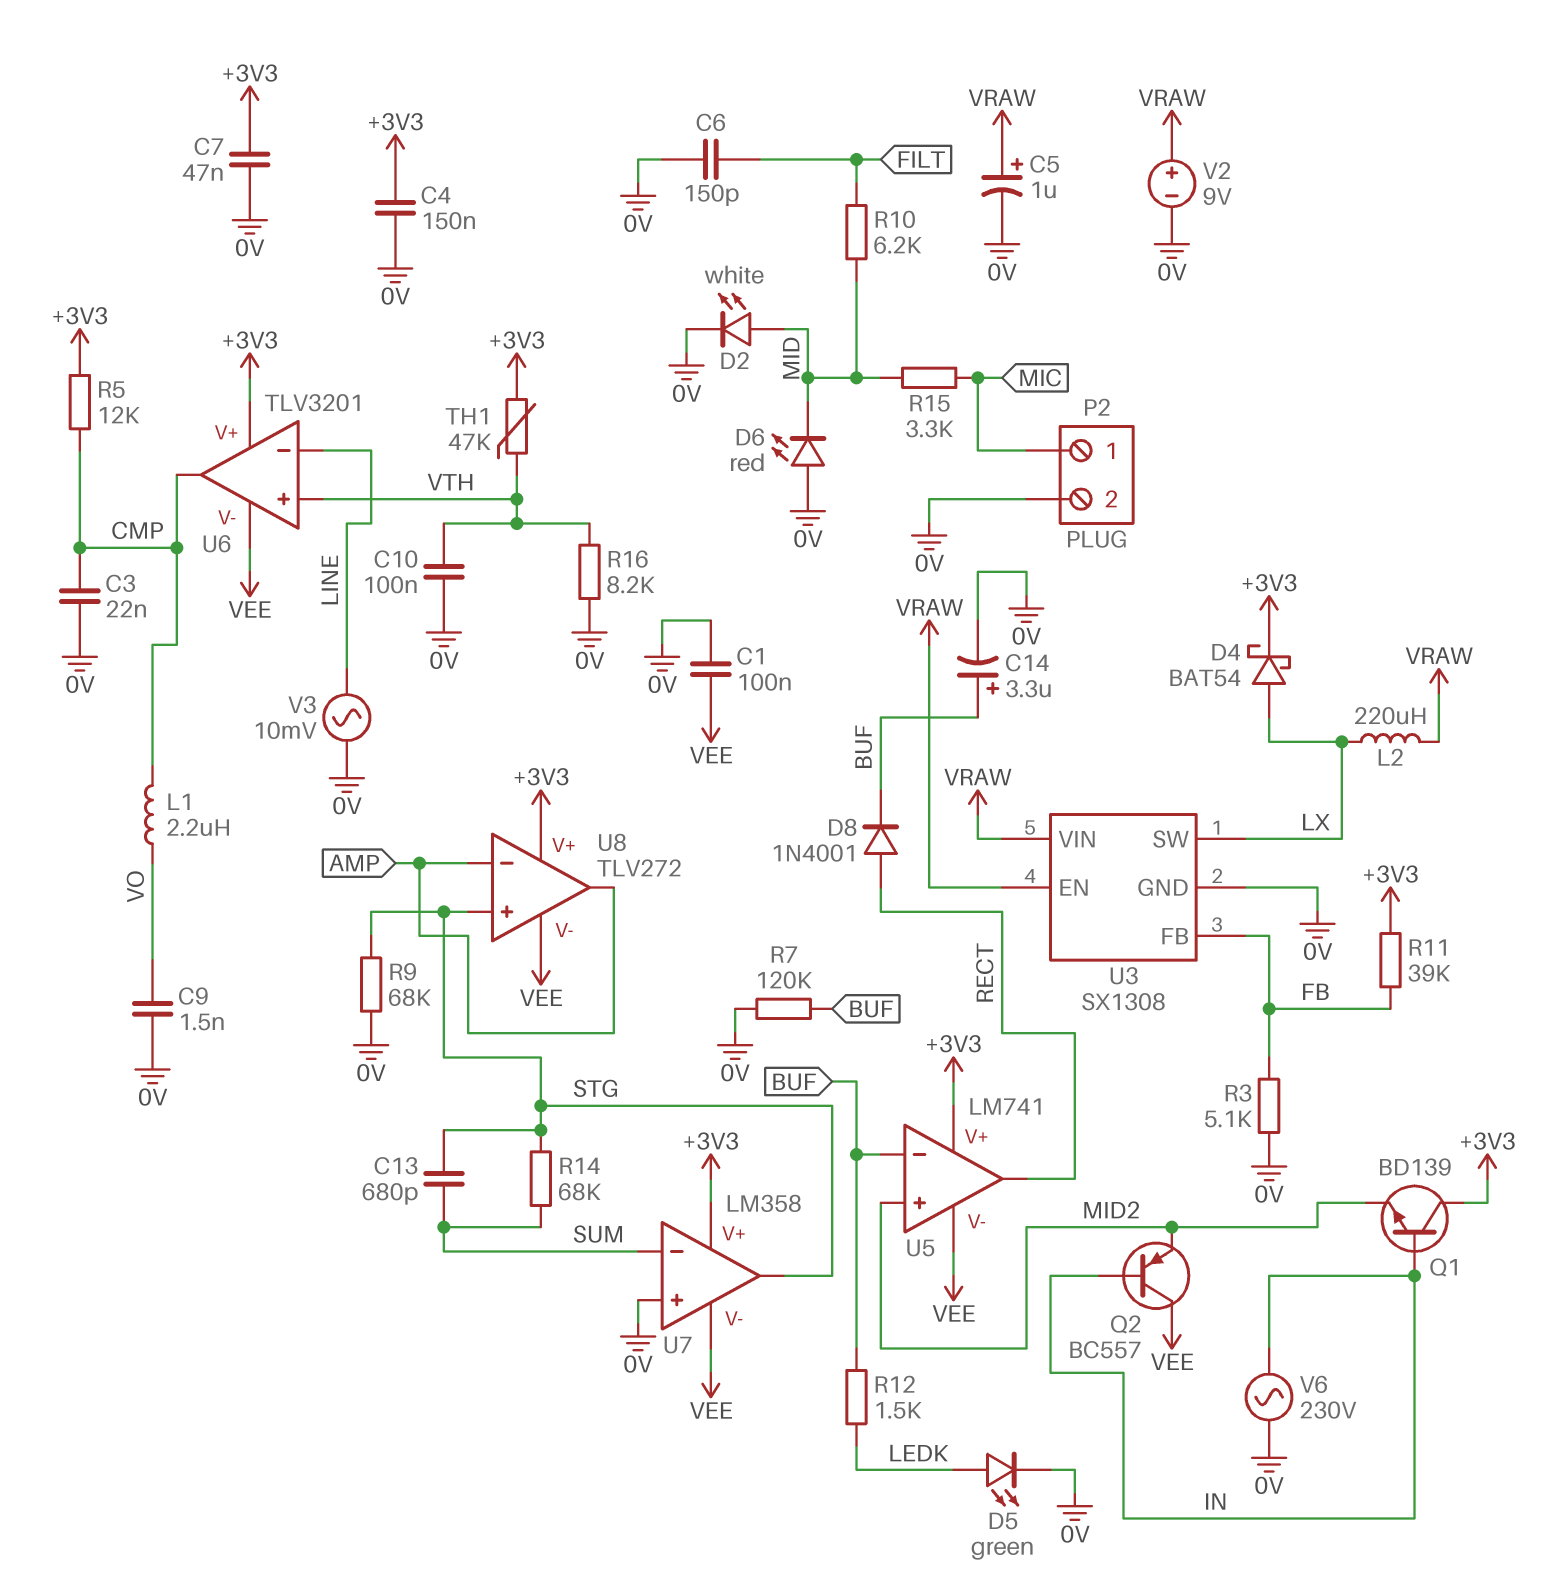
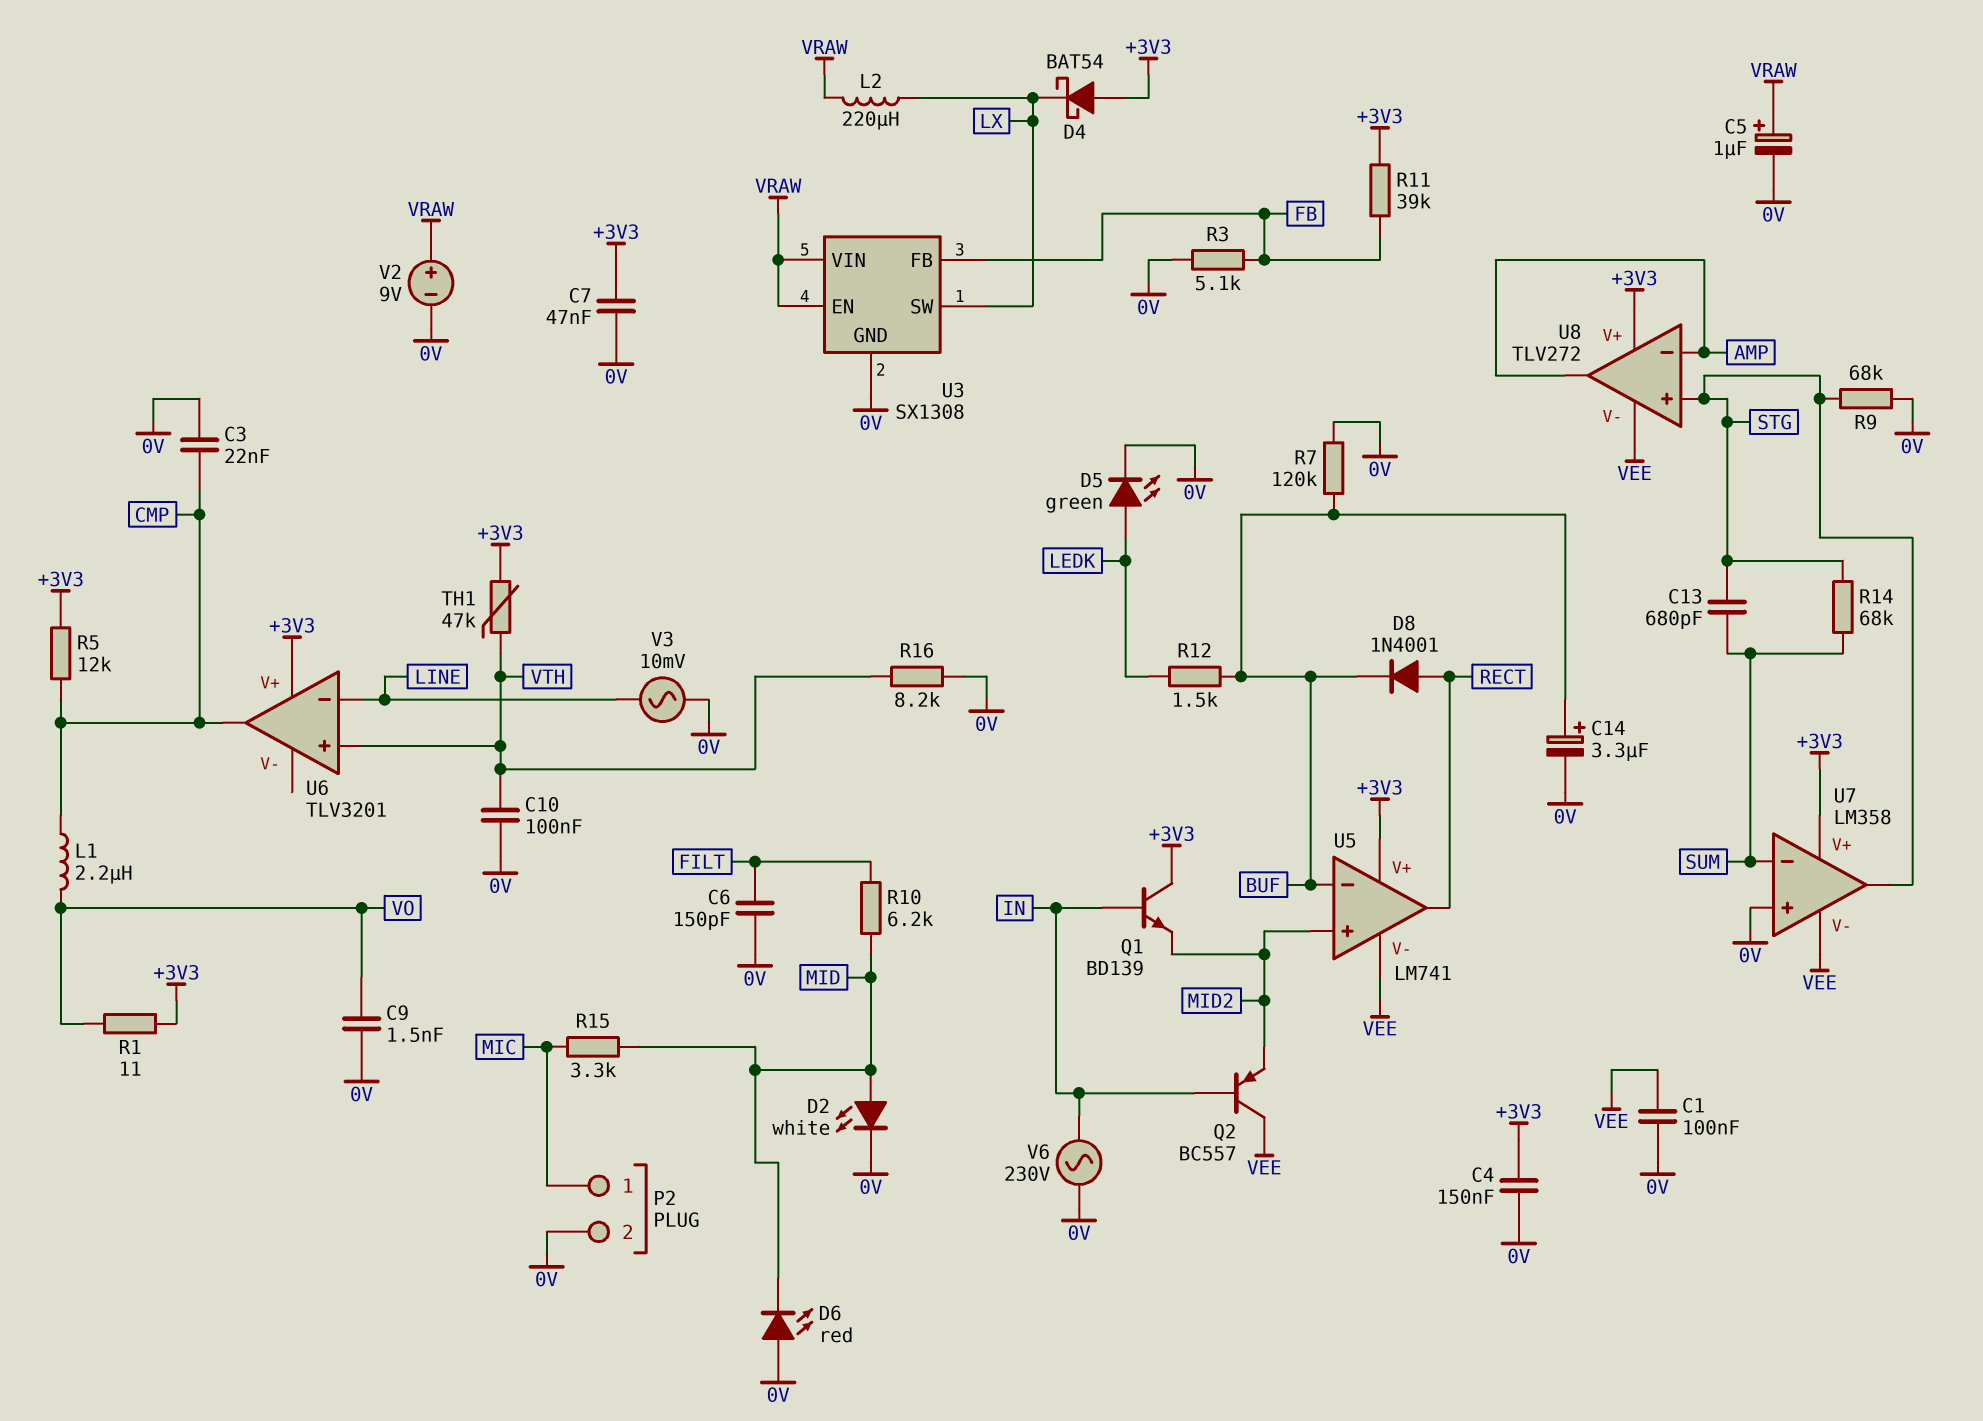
D4: schottky BAT54 (A LX, K +3V3) -> schottky BAT54 (A +3V3, K LX)
R1: none -> 11 (+3V3, VO)
U6 pin V-: VEE -> none

